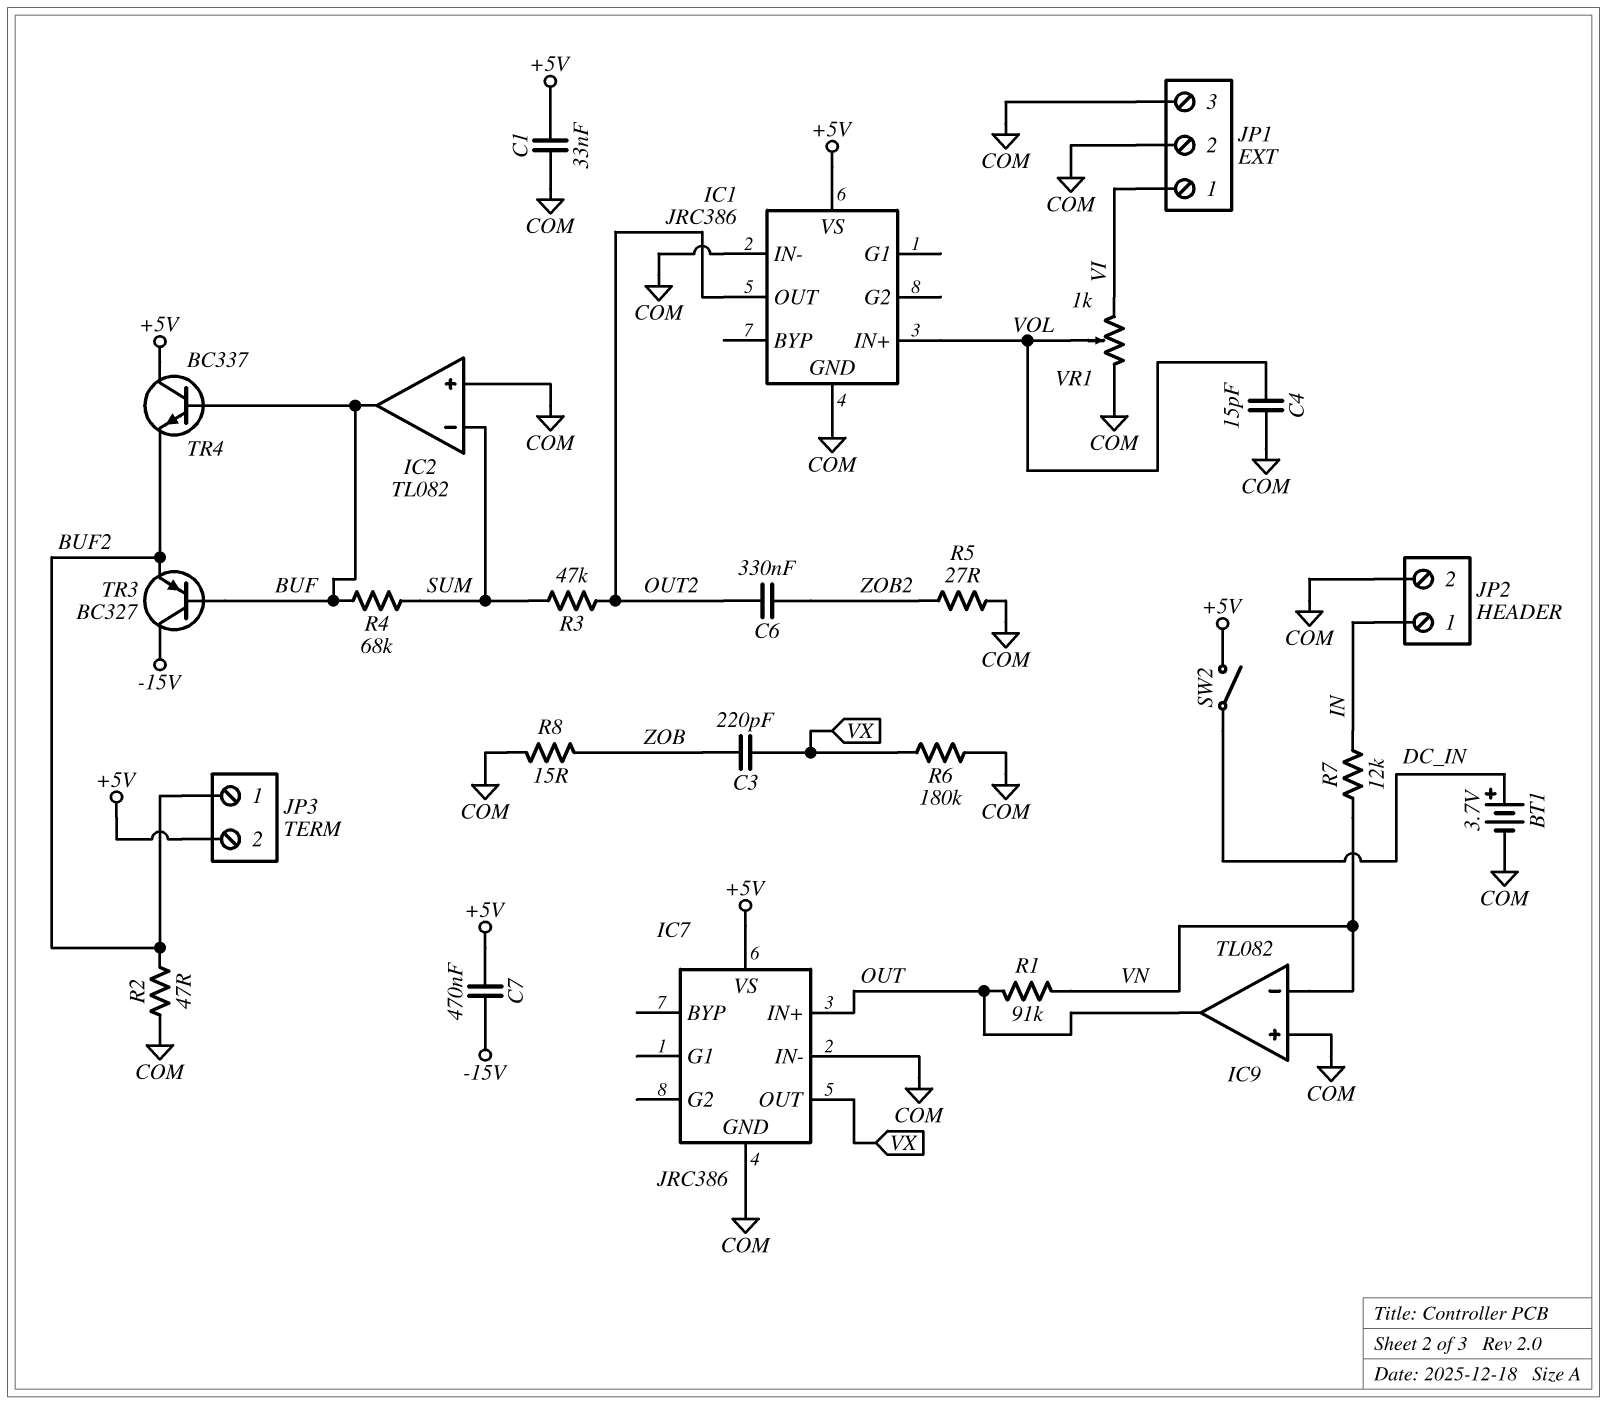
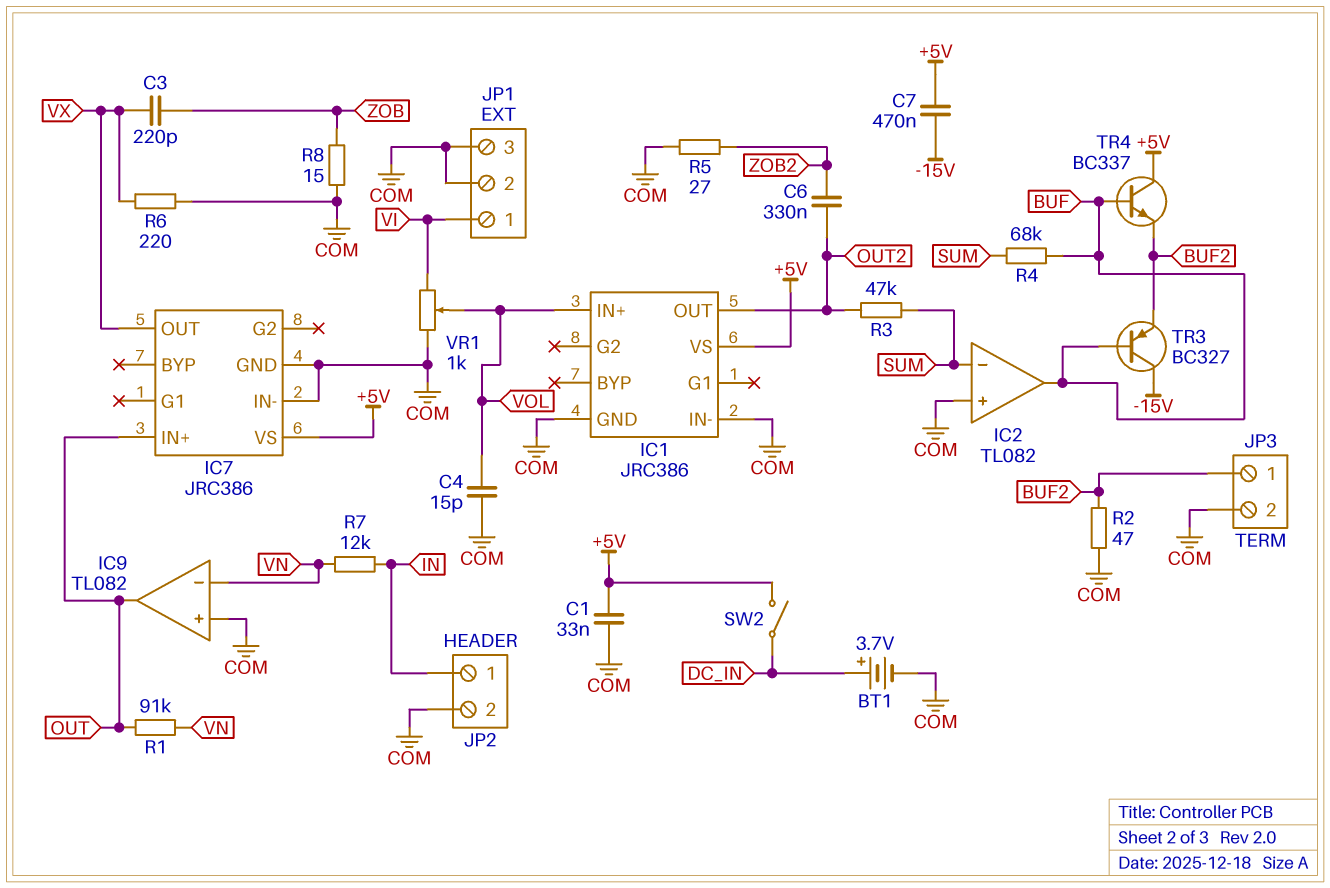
JP3 pin 2: +5V -> COM
R6: 180k (COM, VX) -> 220 (COM, VX)

